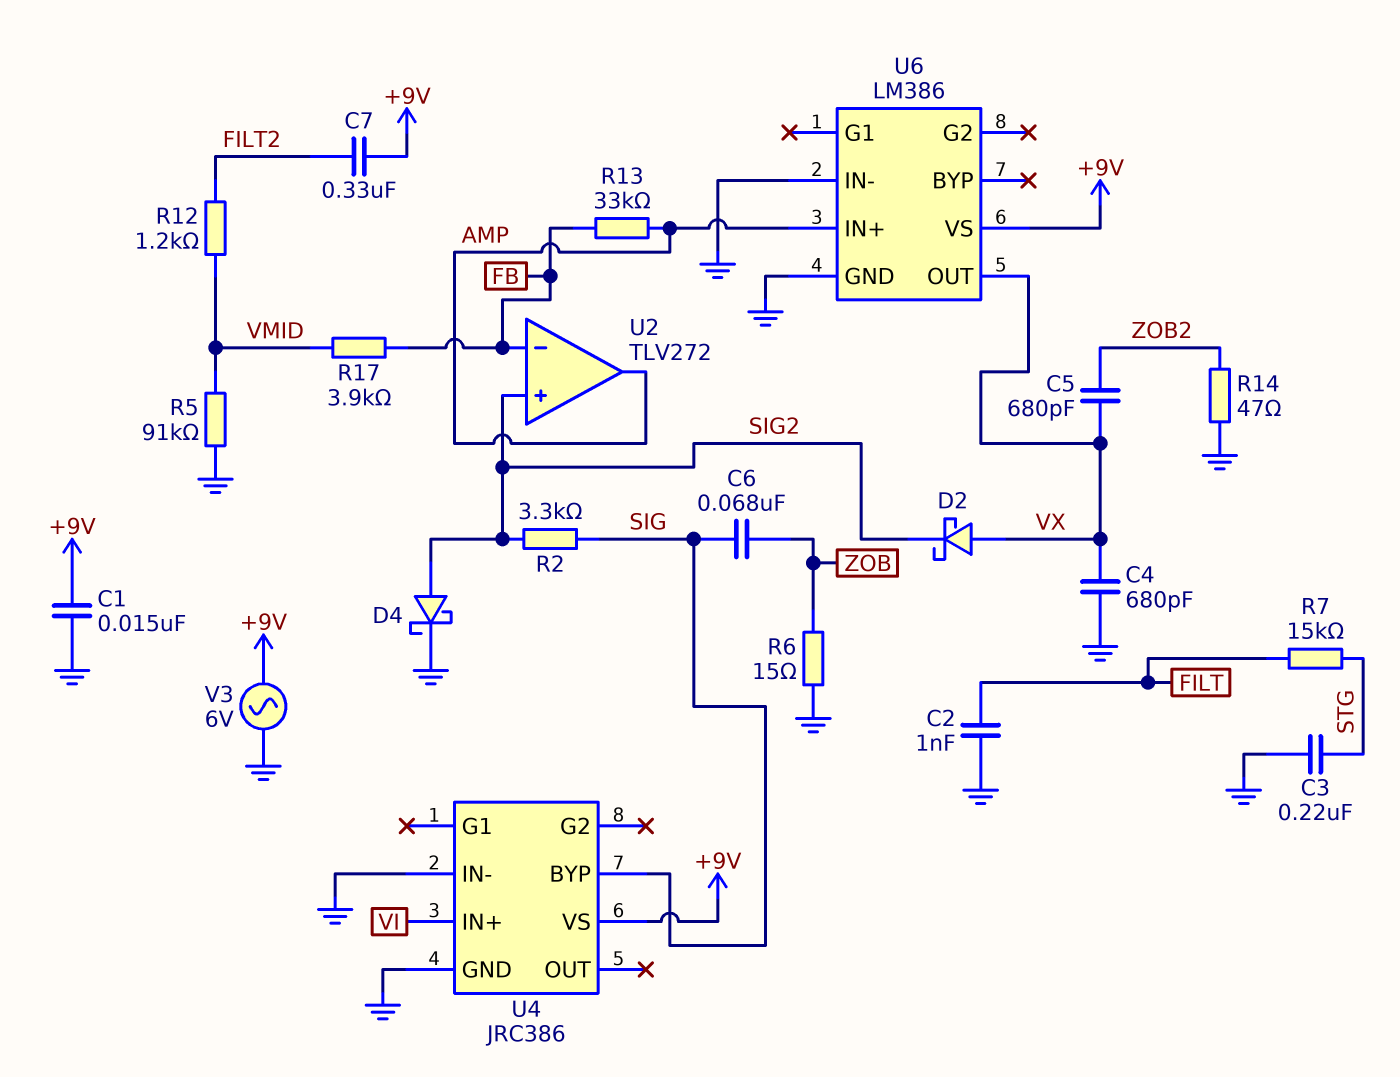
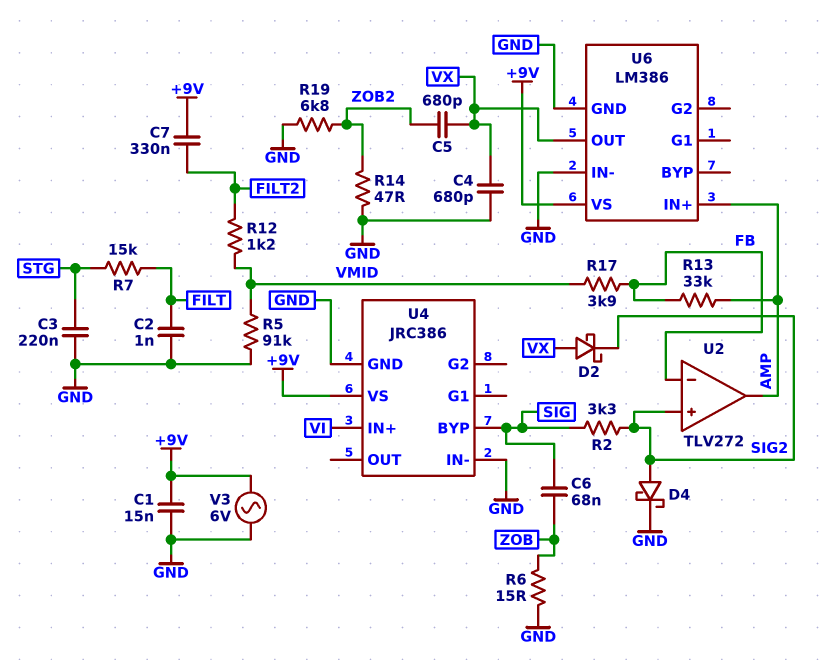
R19: none -> 6.8k (GND, ZOB2)

